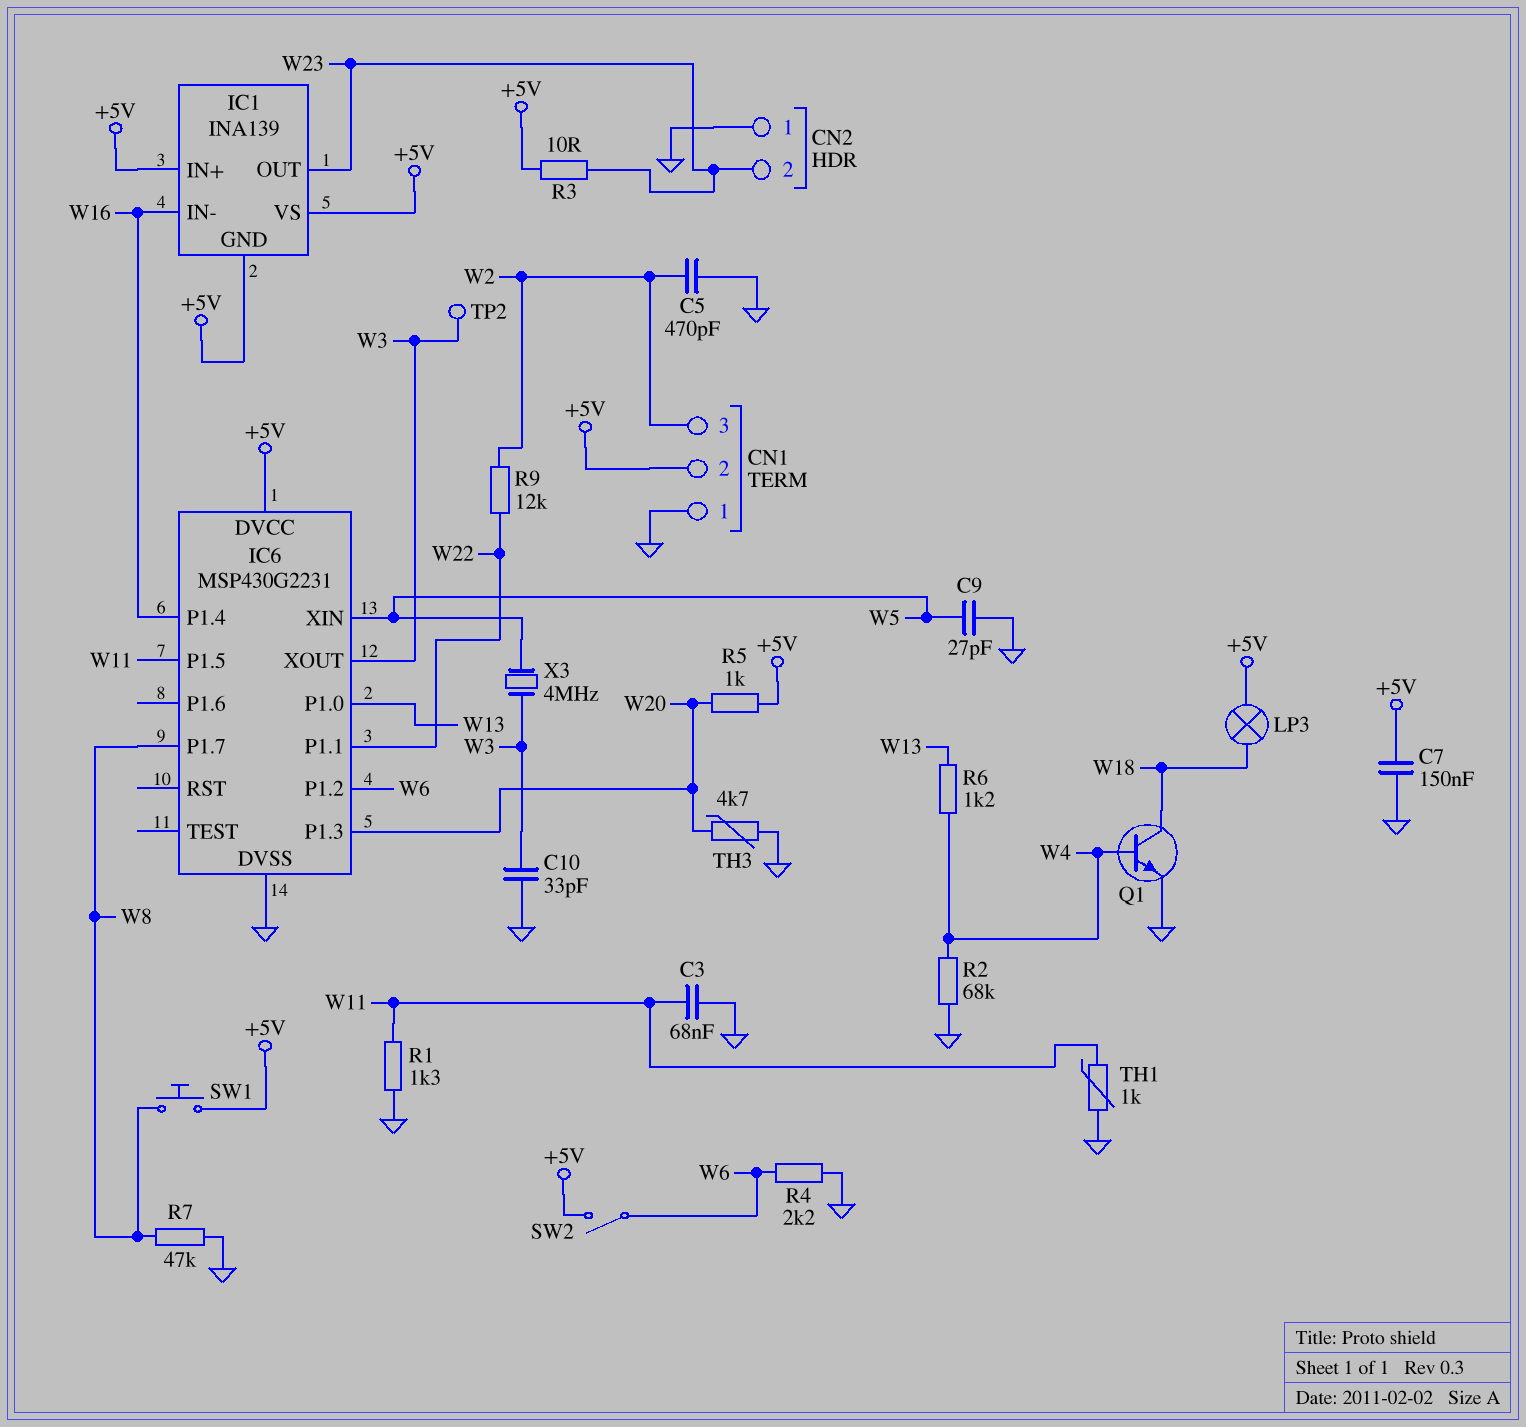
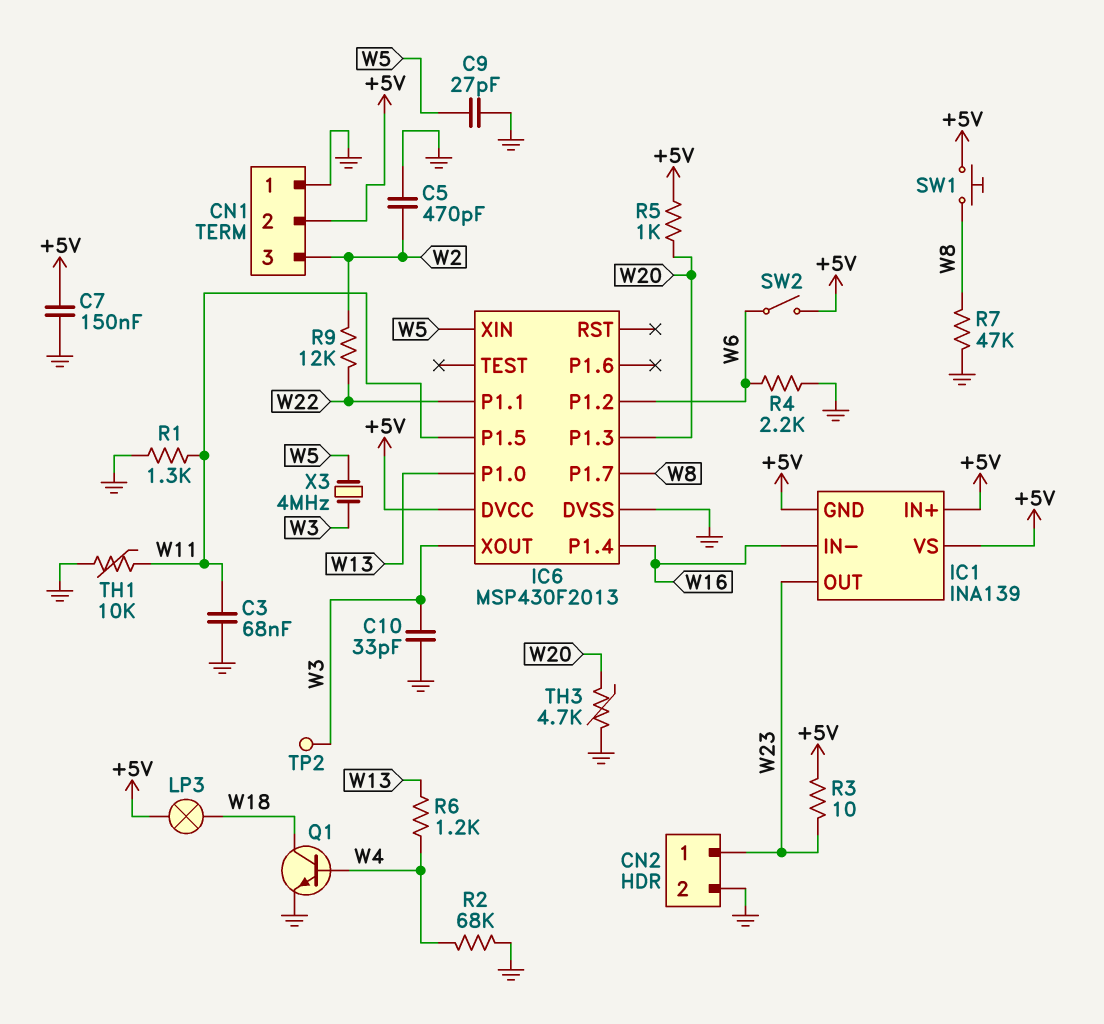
CN2 pin 1: GND -> W23
CN2 pin 2: W23 -> GND
IC6: MSP430G2231 -> MSP430F2013
TH1: 1k (GND, W11) -> 10k (GND, W11)

